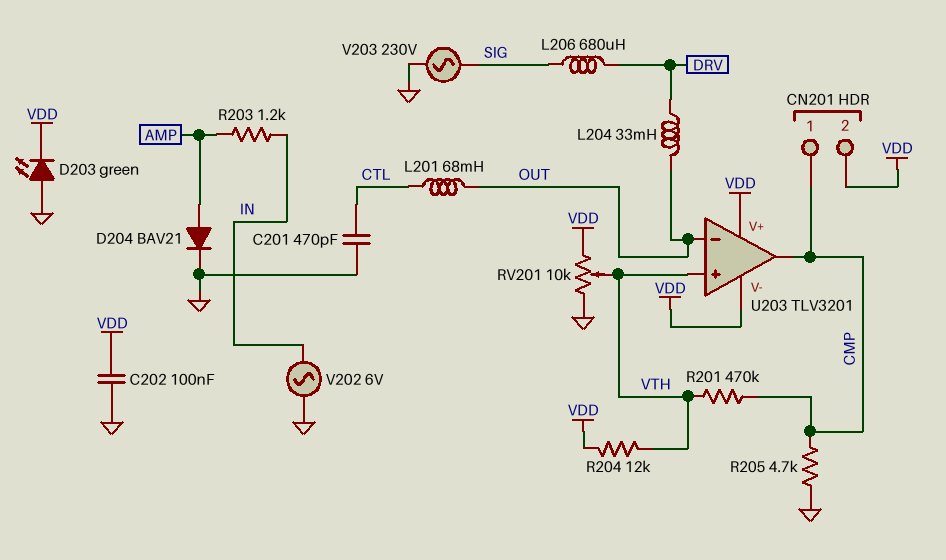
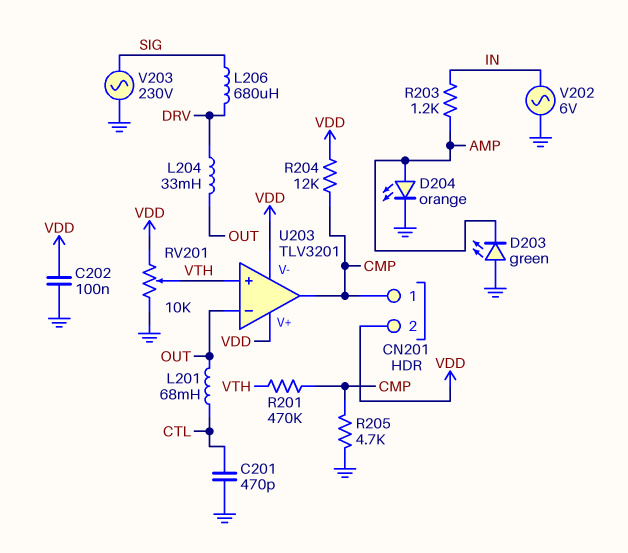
D203: LED green (A GND, K VDD) -> LED green (A GND, K AMP)
D204: diode BAV21 (A AMP, K GND) -> LED orange (A AMP, K GND)
R204: 12k (VDD, VTH) -> 12k (CMP, VDD)

